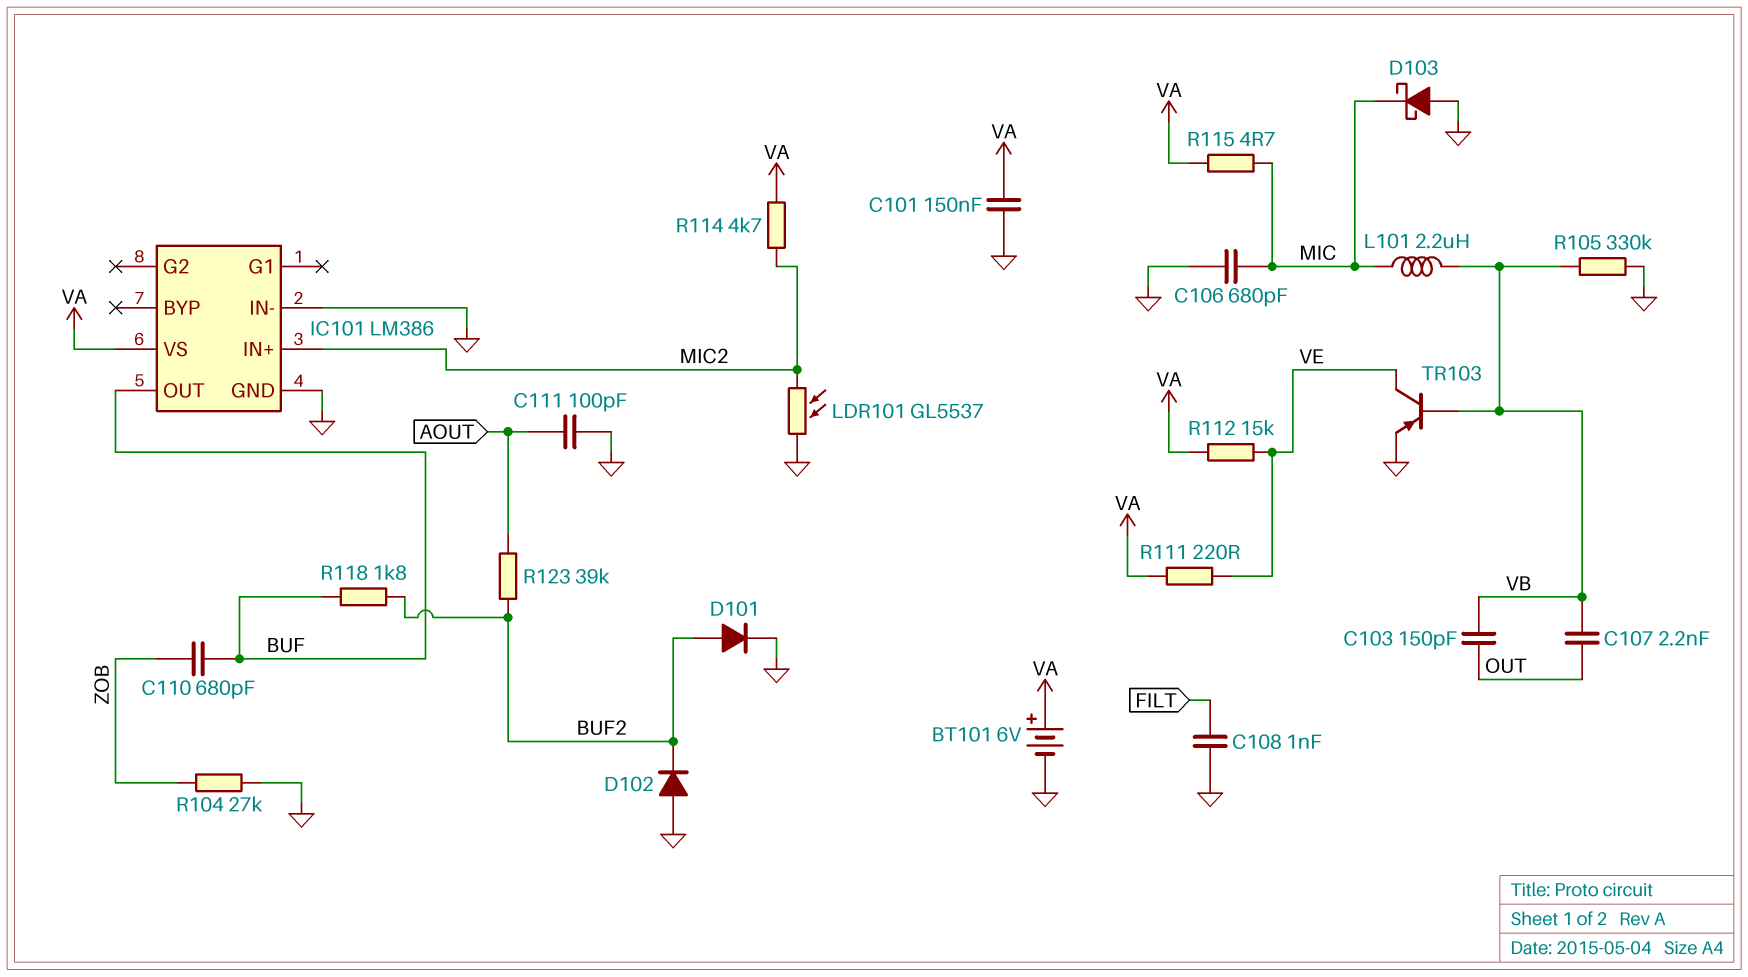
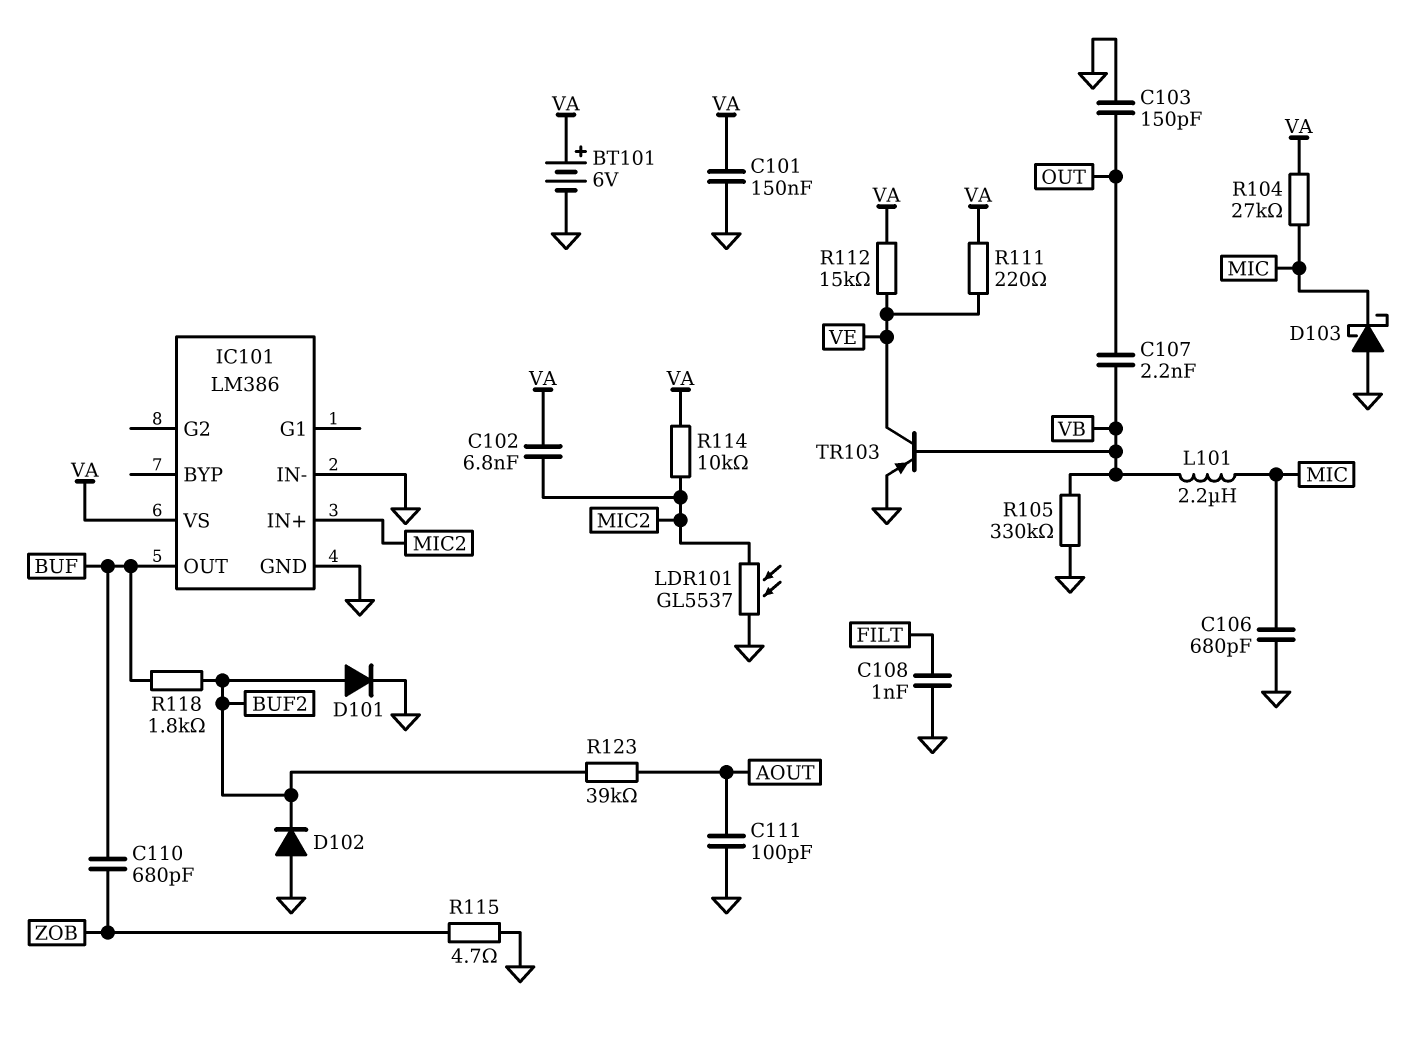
C102: none -> 6.8nF (MIC2, VA)
C103: 150pF (OUT, VB) -> 150pF (GND, OUT)
R104: 27k (GND, ZOB) -> 27k (MIC, VA)
R114: 4.7k (MIC2, VA) -> 10k (MIC2, VA)
R115: 4.7 (MIC, VA) -> 4.7 (GND, ZOB)

